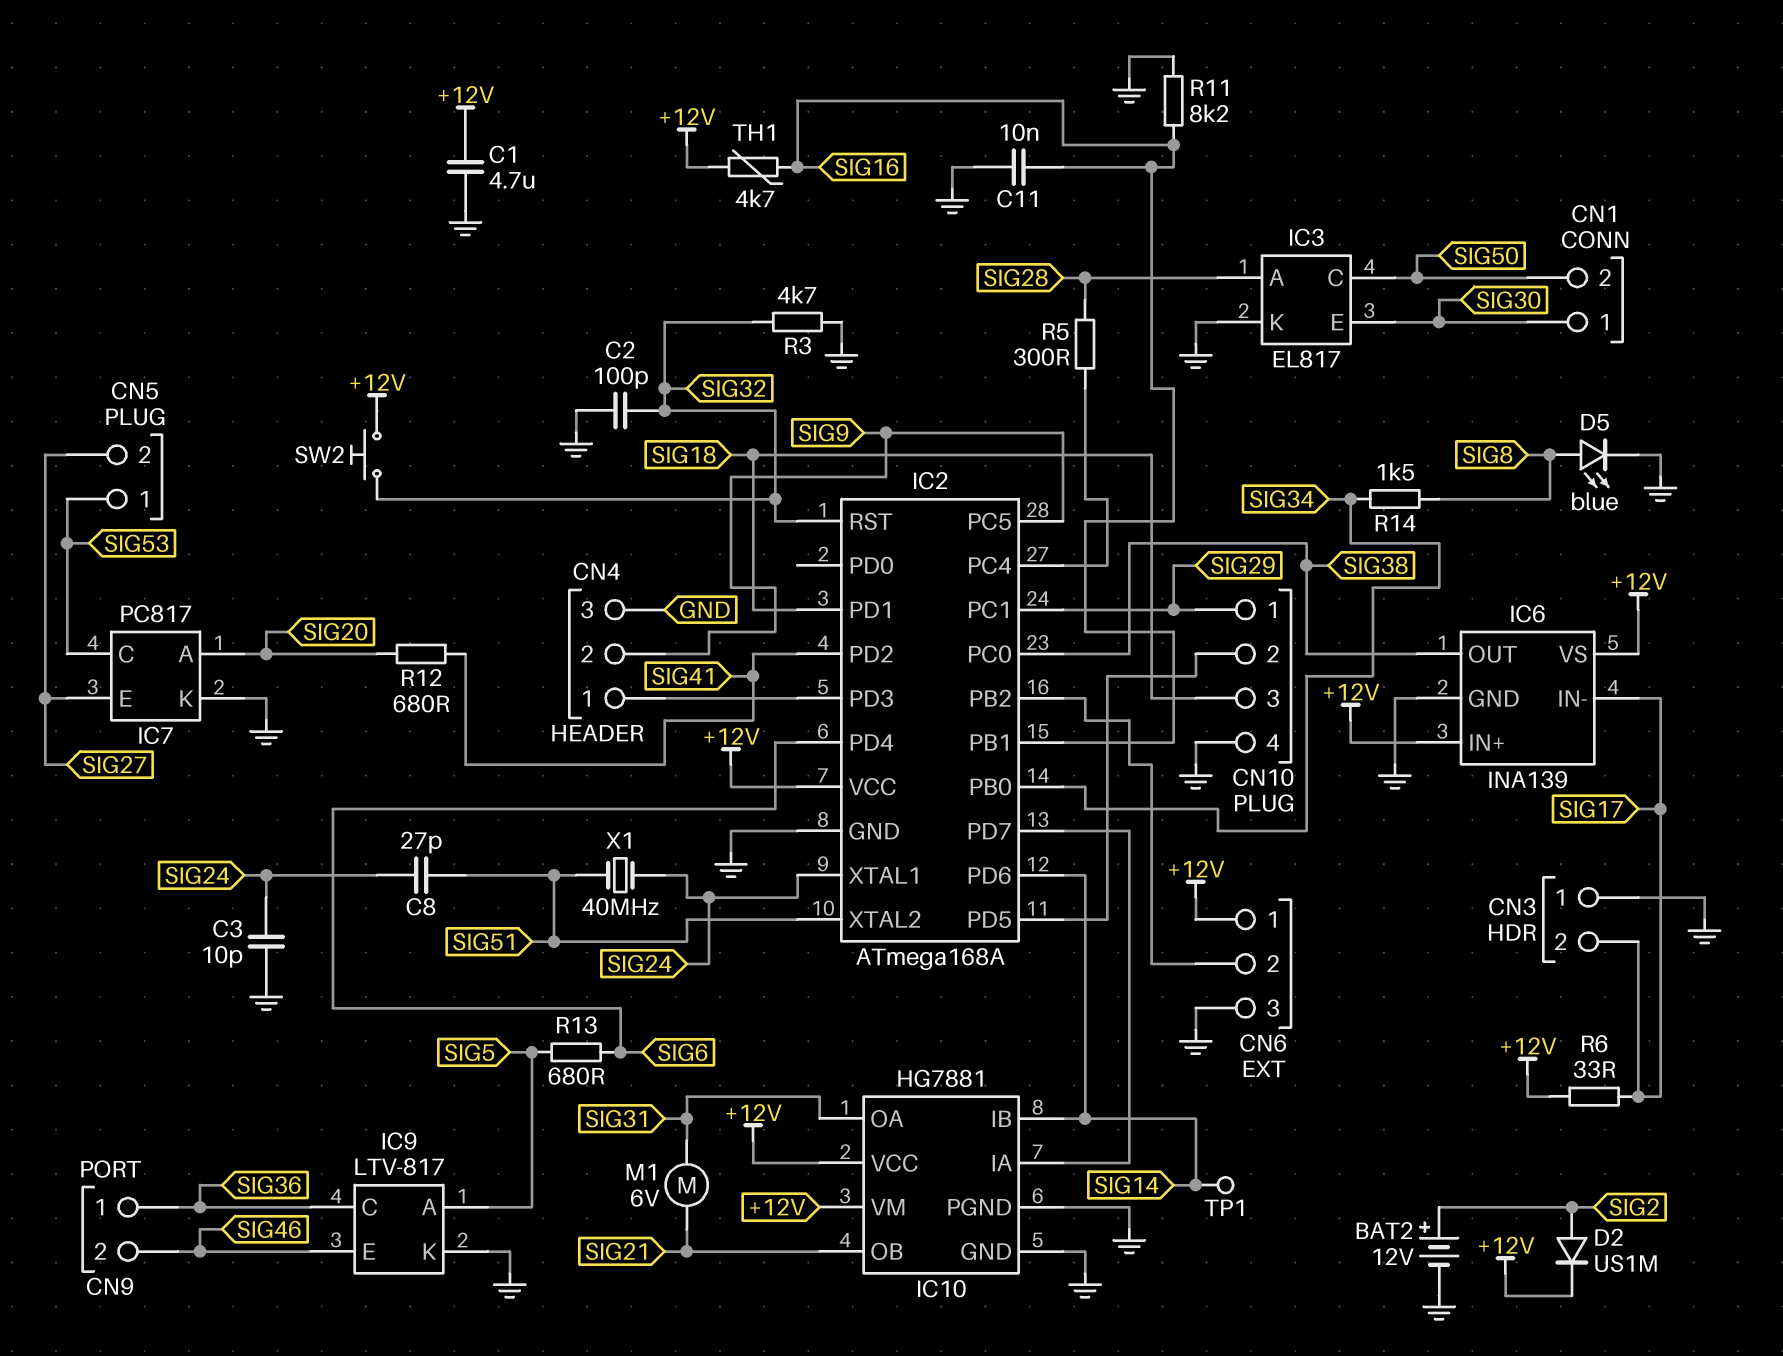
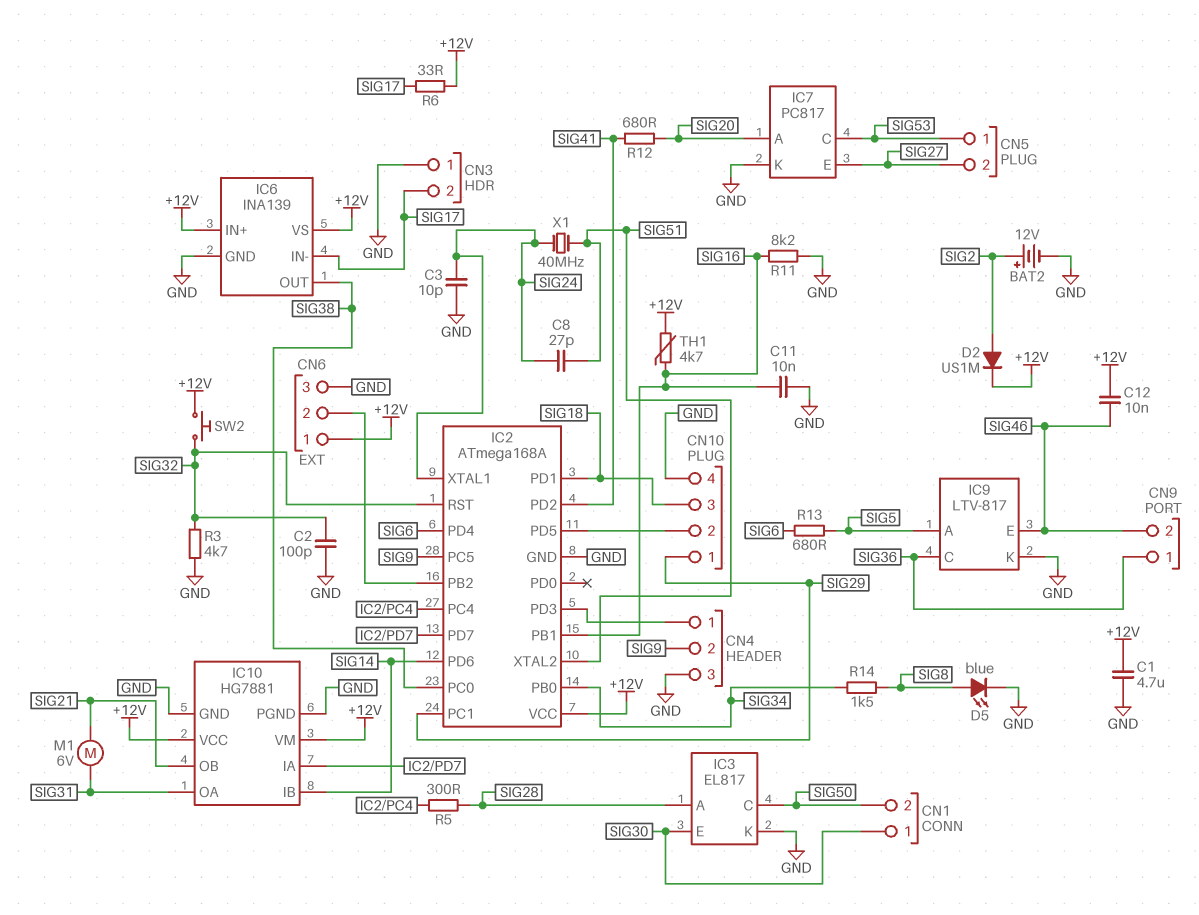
C12: none -> 10nF (+12V, SIG46)
TP1: test point (SIG14) -> none

